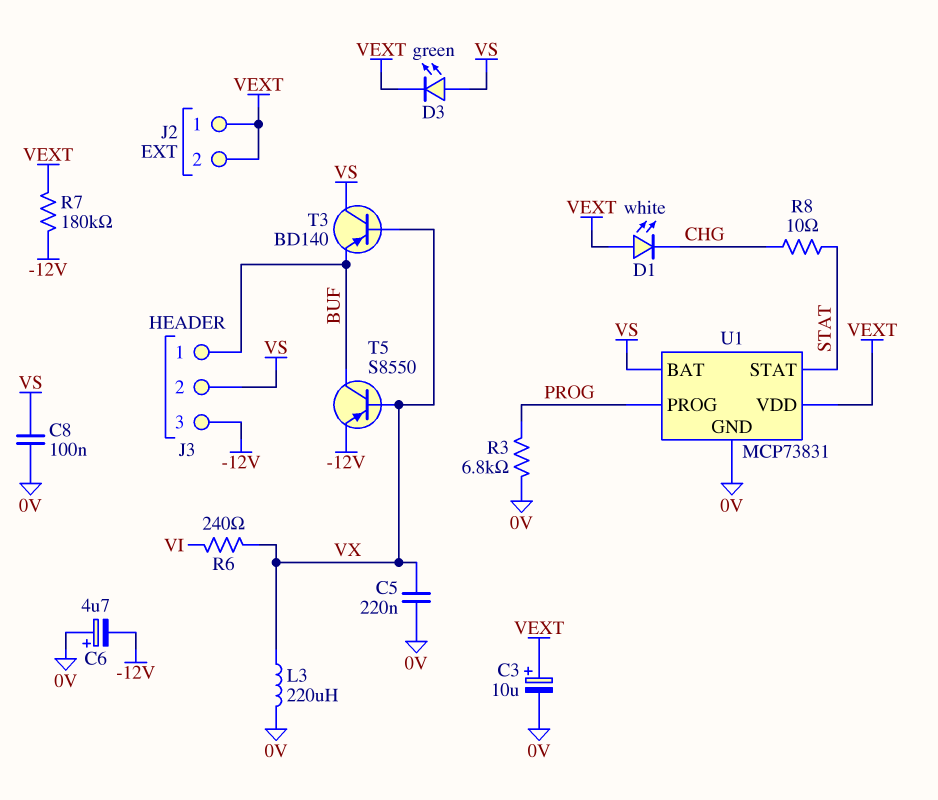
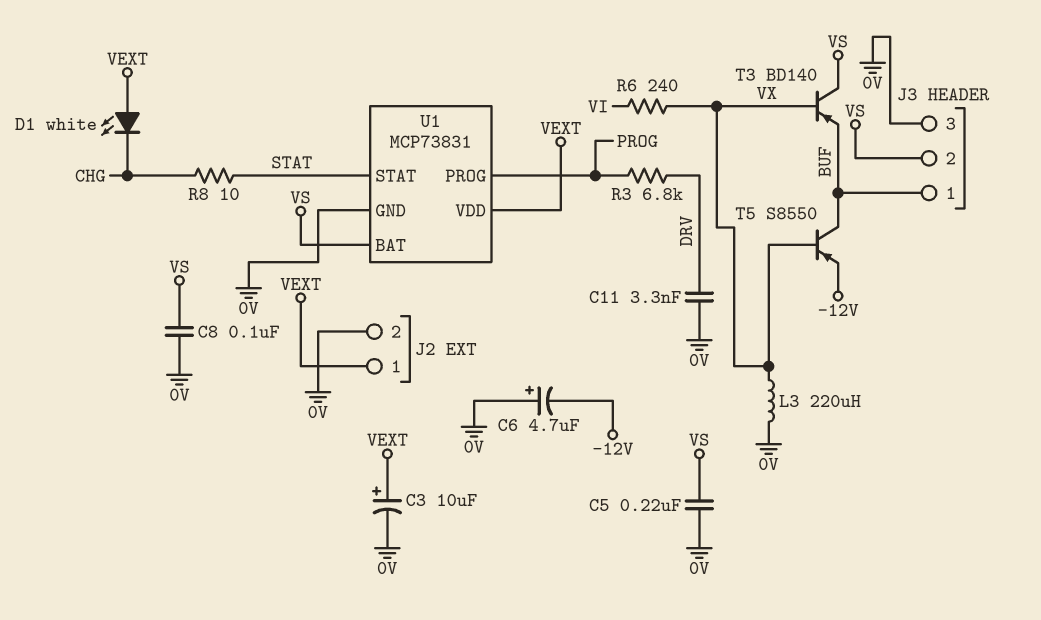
C5: 220nF (0V, VX) -> 220nF (0V, VS)
C11: none -> 3.3nF (0V, DRV)
D3: LED green (A VS, K VEXT) -> none
J2 pin 2: VEXT -> 0V
J3 pin 3: -12V -> 0V
R3: 6.8k (0V, PROG) -> 6.8k (DRV, PROG)
R7: 180k (-12V, VEXT) -> none

